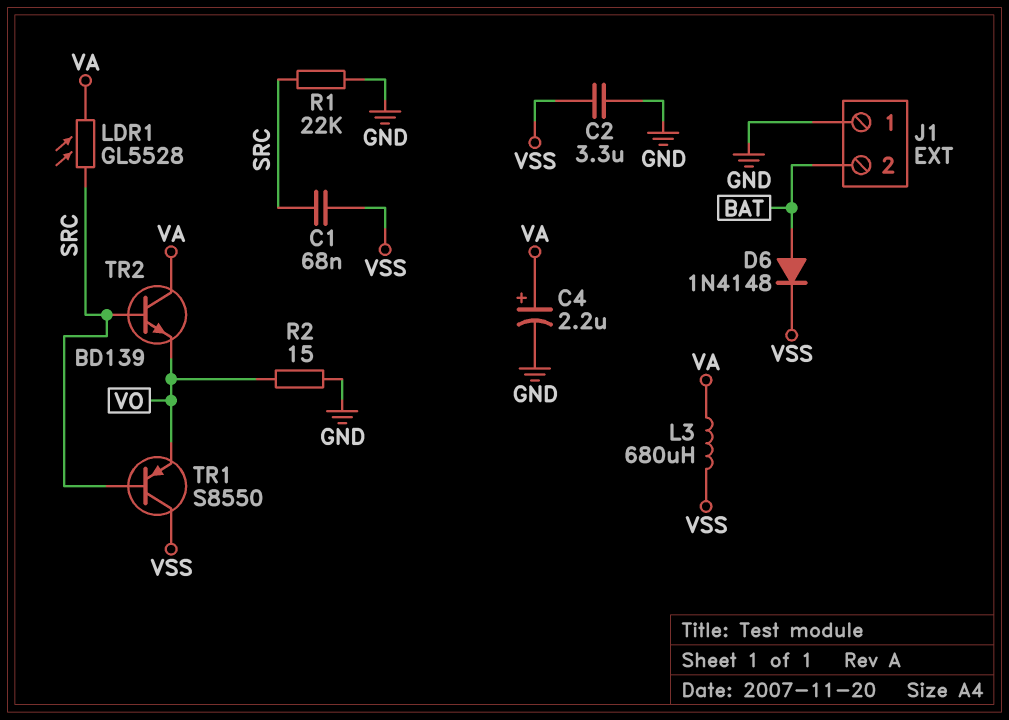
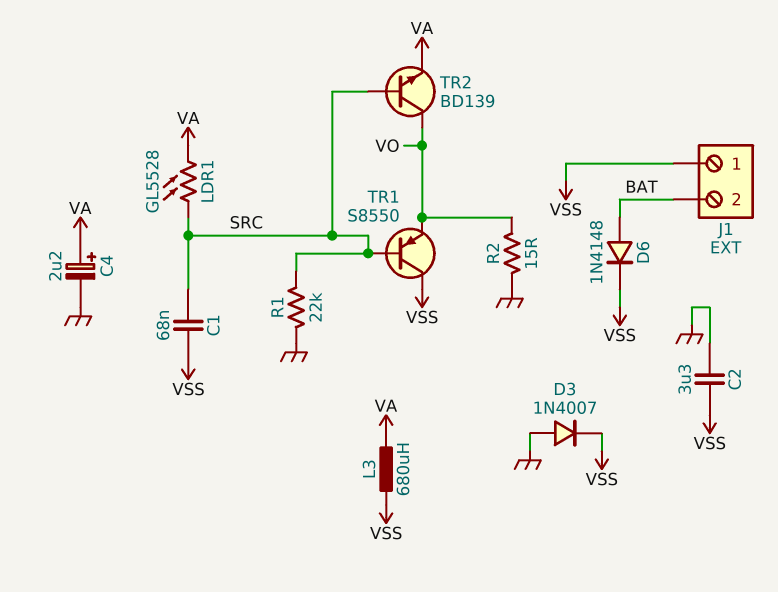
D3: none -> diode 1N4007 (A GND, K VSS)
J1 pin 1: GND -> VSS
TR2: NPN BD139 (B SRC, C VA, E VO) -> NPN BD139 (B SRC, C VO, E VA)

